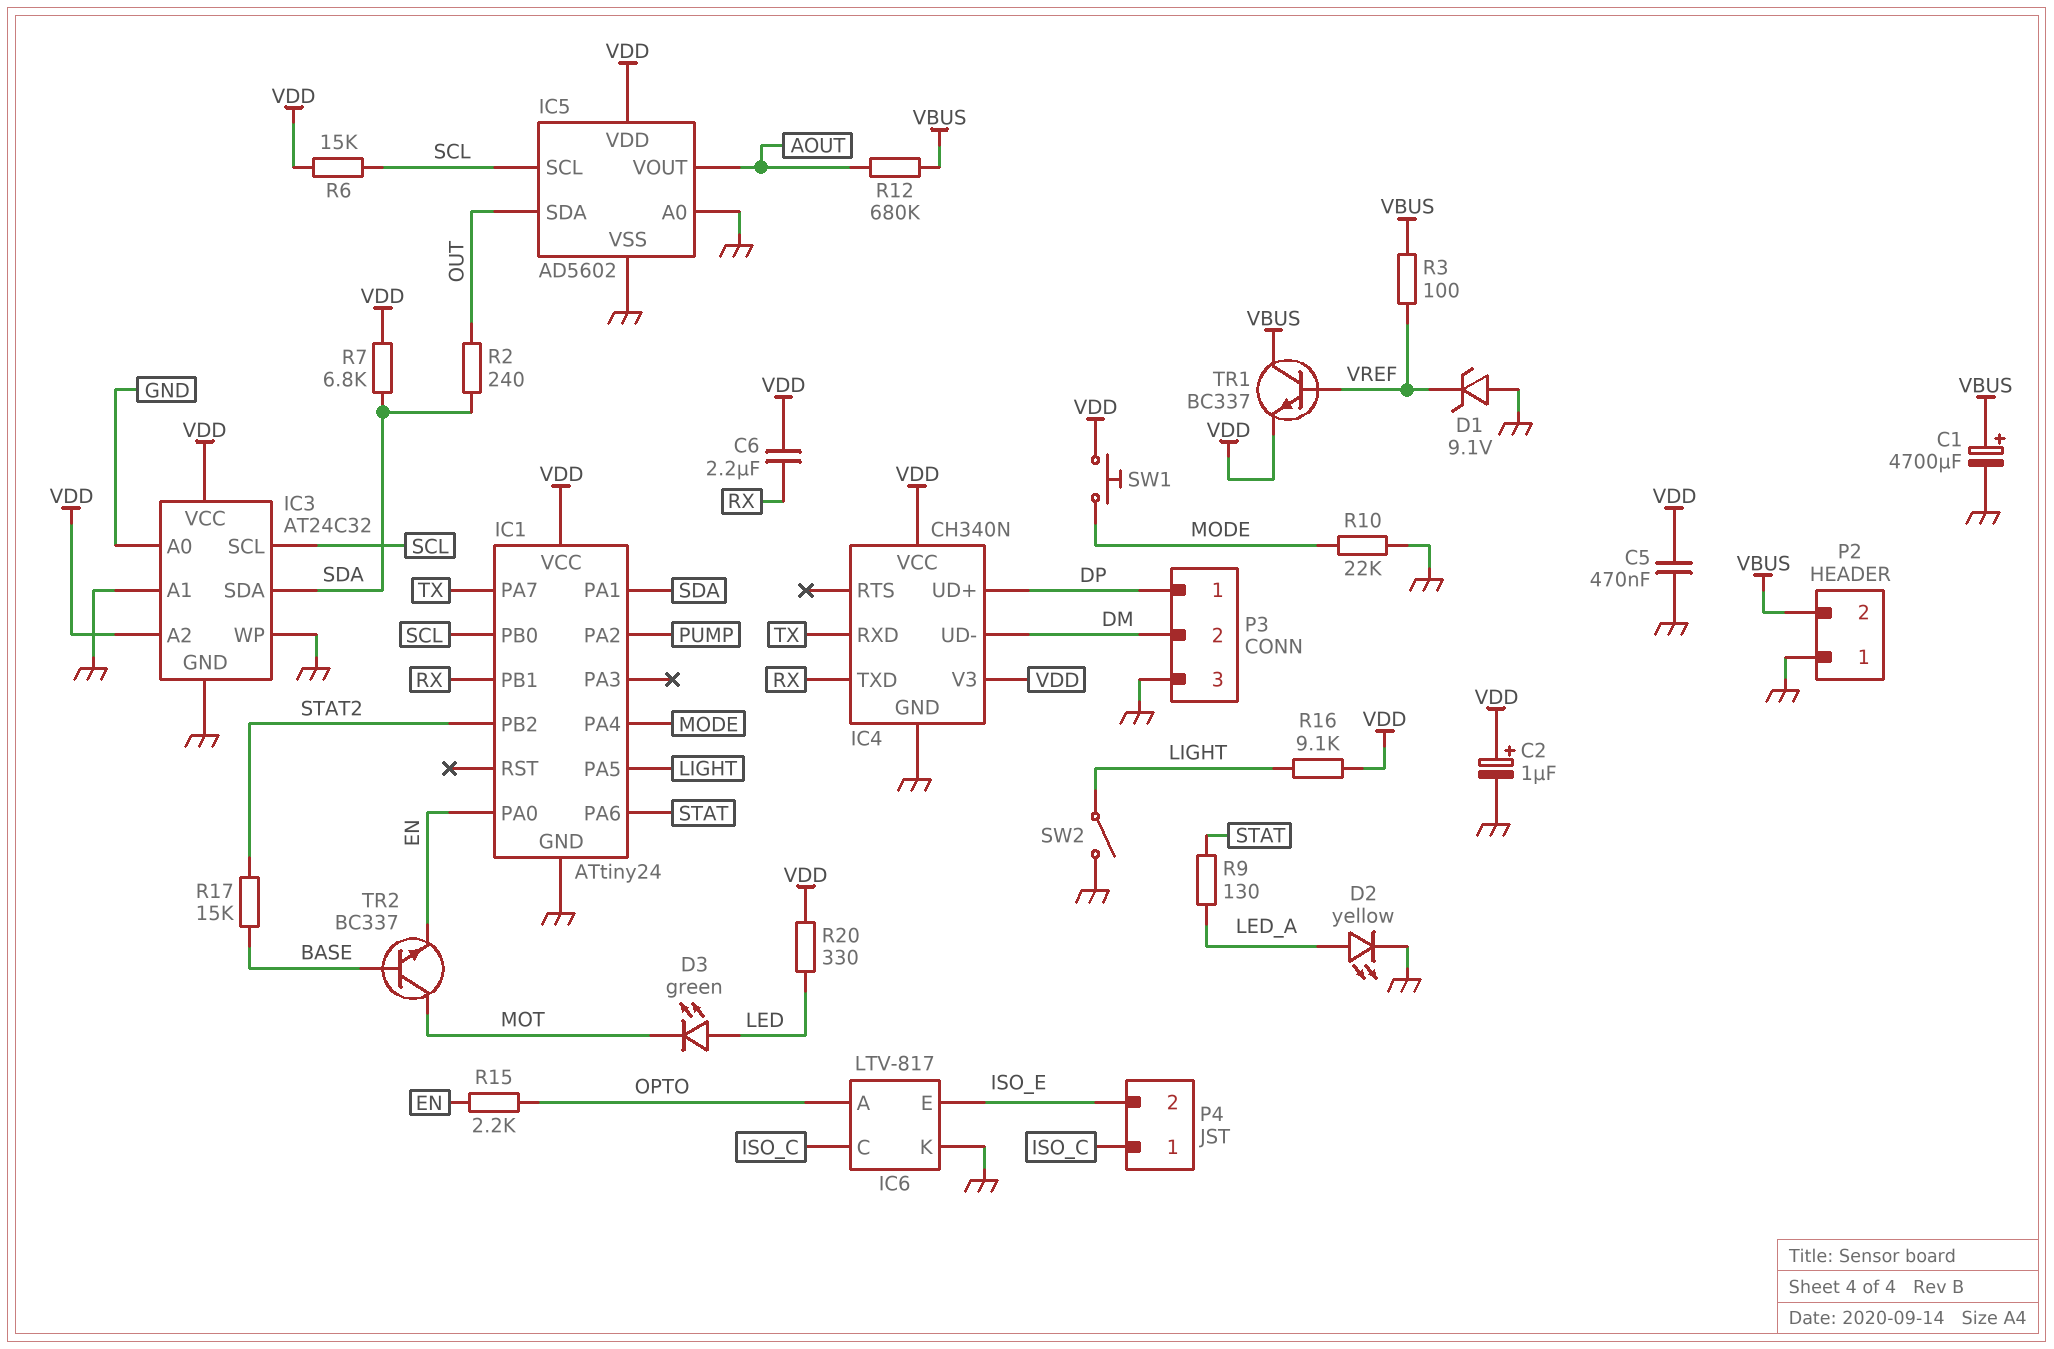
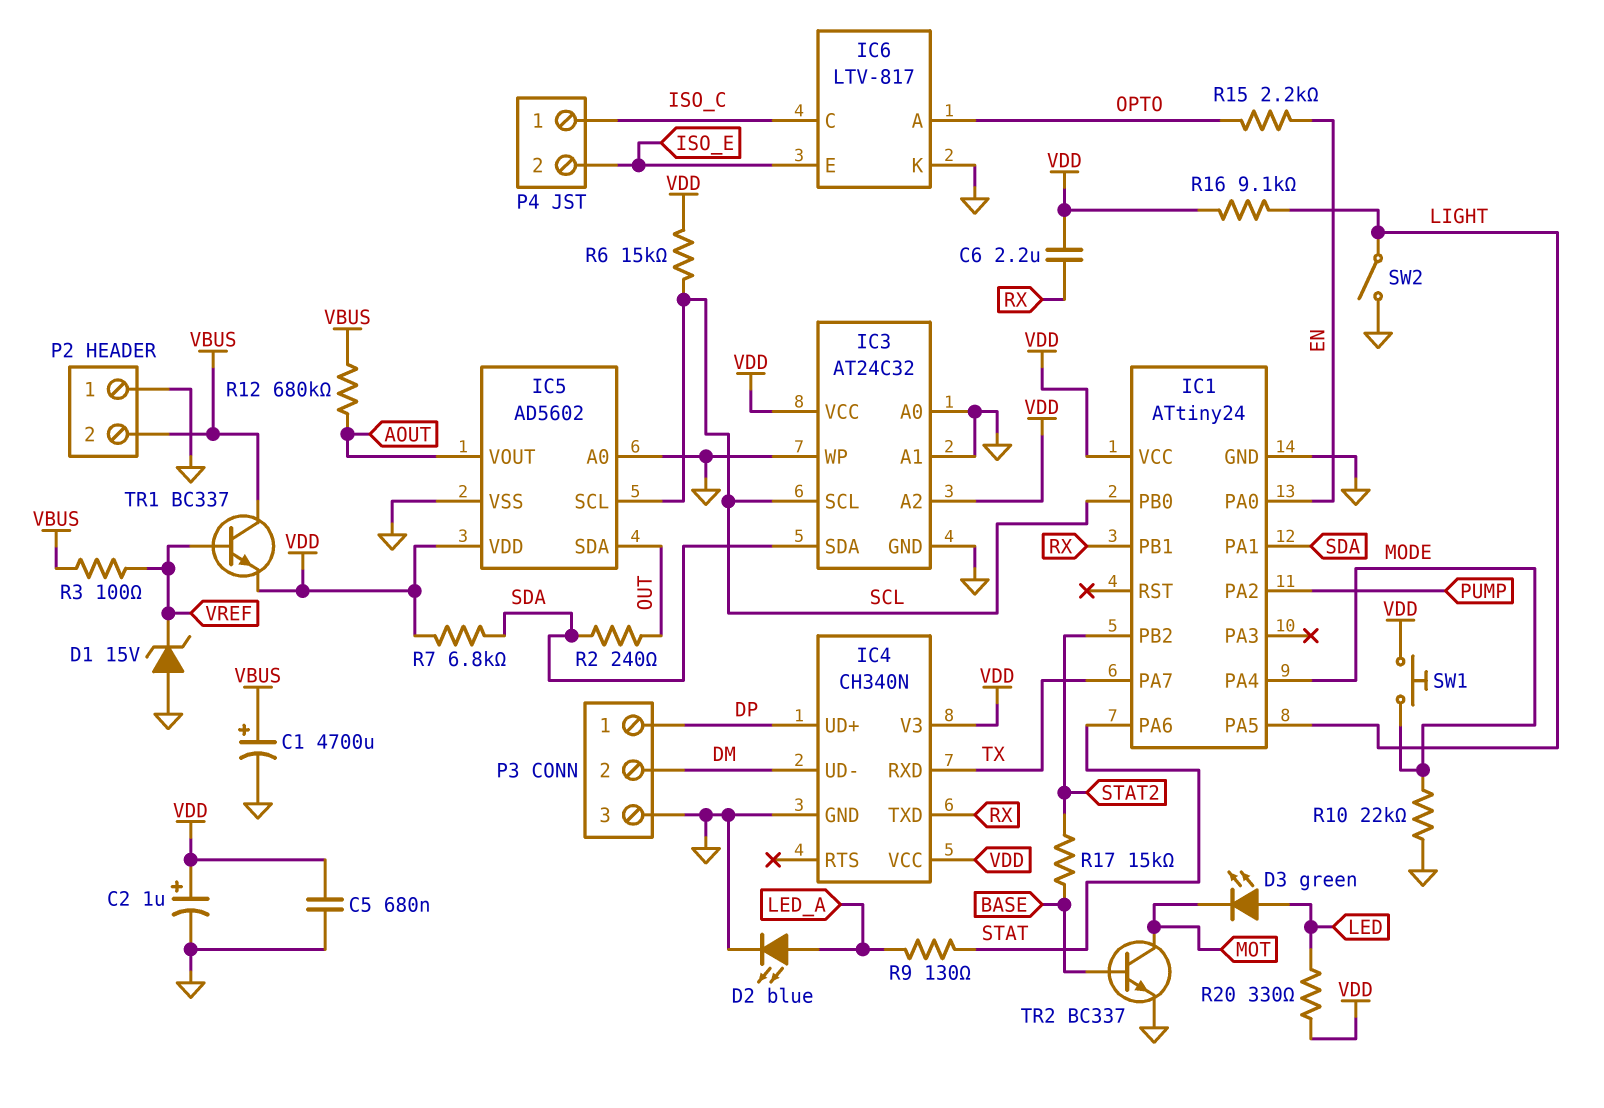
C5: 470nF (GND, VDD) -> 680nF (GND, VDD)
D1: zener 9.1V (A GND, K VREF) -> zener 15V (A GND, K VREF)
D2: LED yellow (A LED_A, K GND) -> LED blue (A LED_A, K GND)
TR2: NPN BC337 (B BASE, C MOT, E EN) -> NPN BC337 (B BASE, C MOT, E GND)

